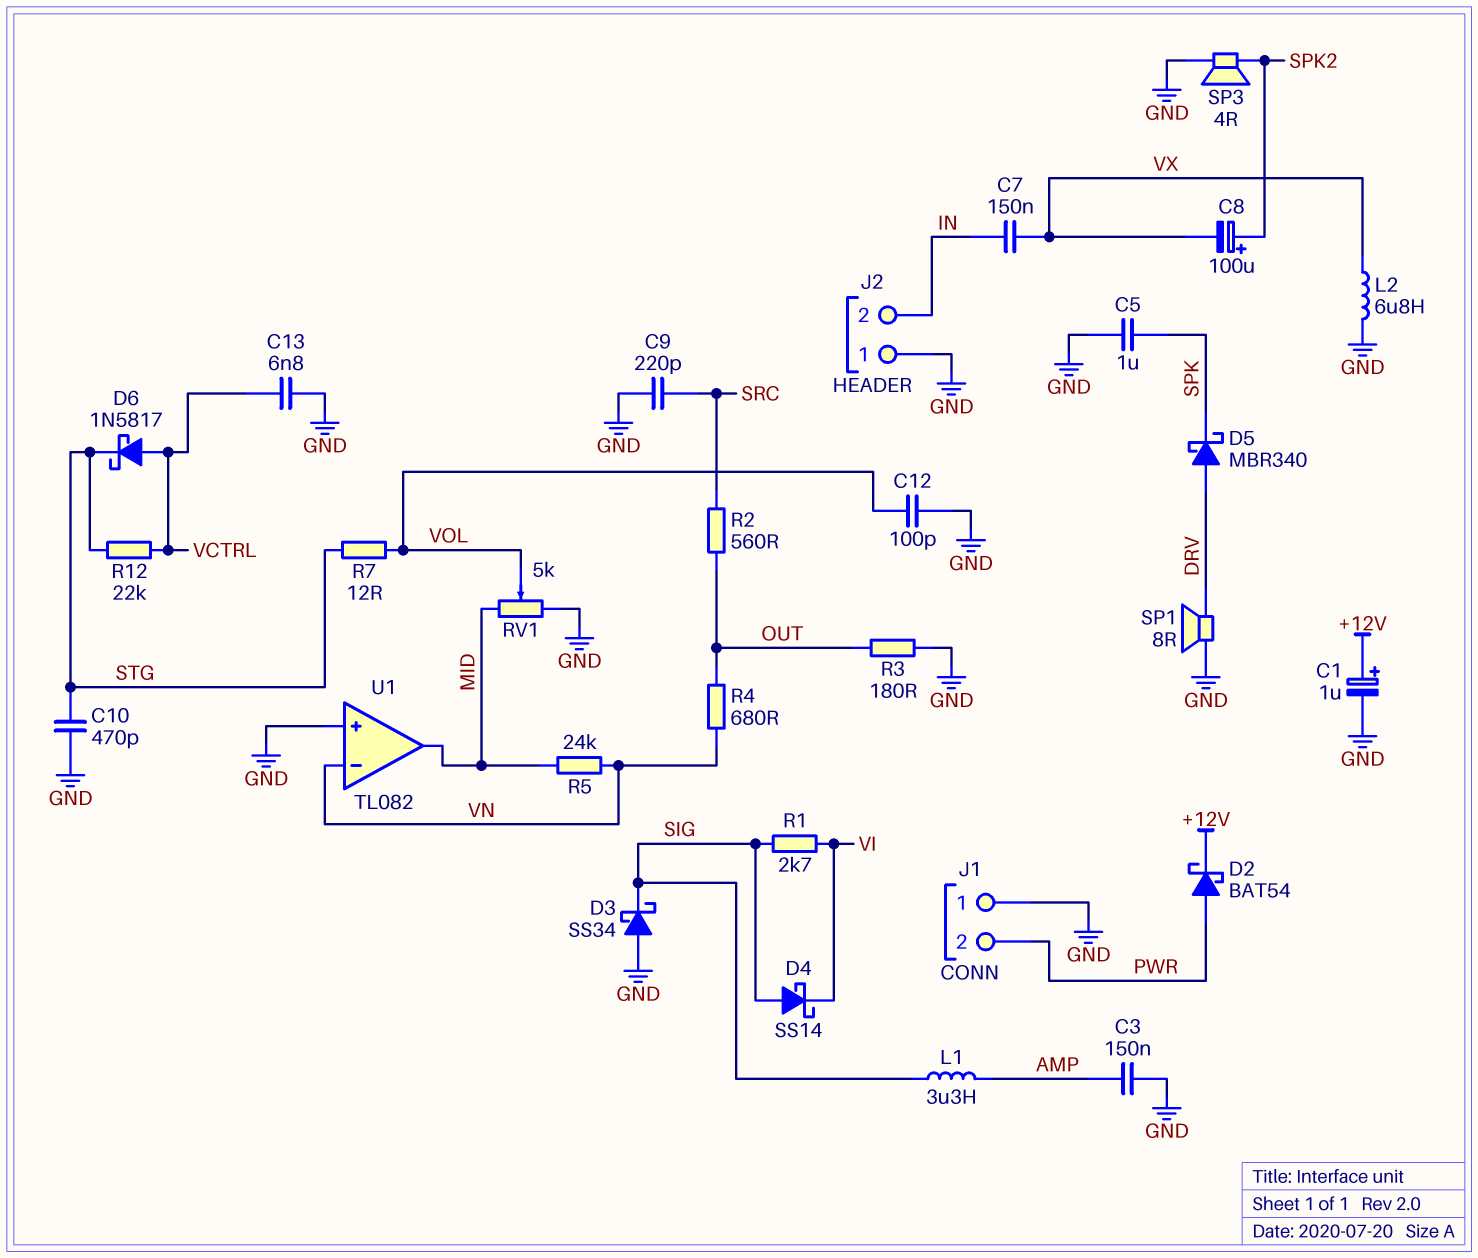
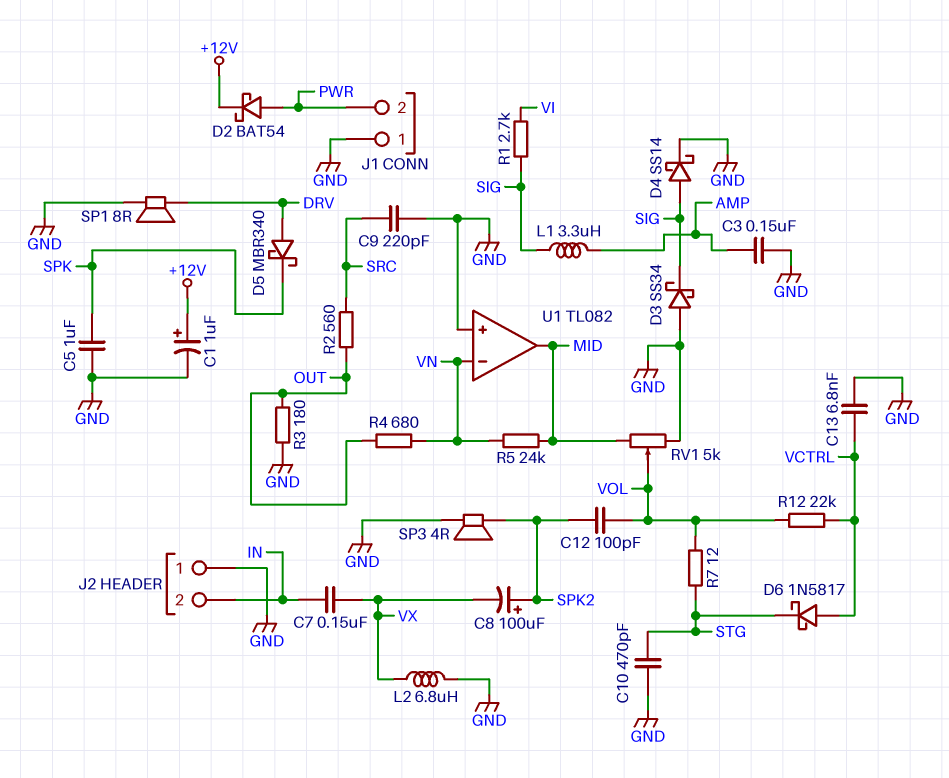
C12: 100pF (GND, VOL) -> 100pF (SPK2, VOL)
D4: schottky SS14 (A SIG, K VI) -> schottky SS14 (A SIG, K GND)
R12: 22k (STG, VCTRL) -> 22k (VCTRL, VOL)

